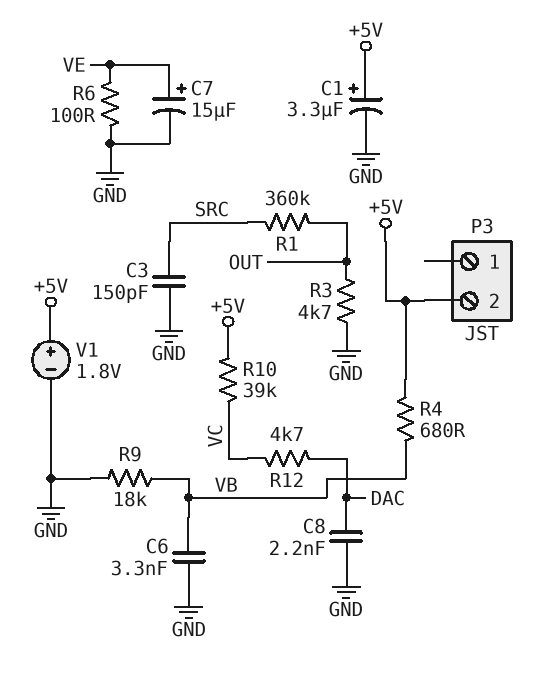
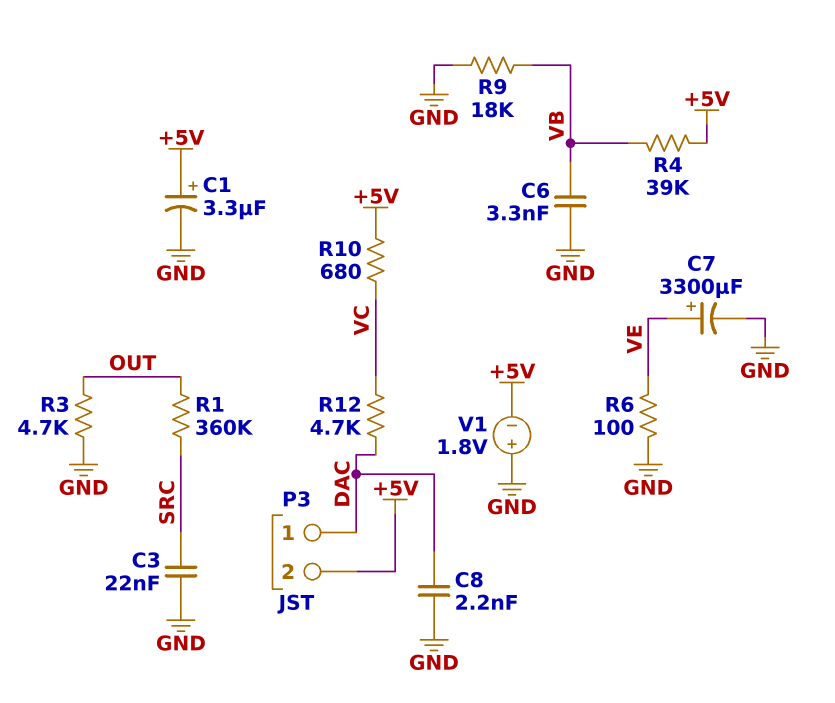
C3: 150pF (GND, SRC) -> 22nF (GND, SRC)
C7: 15uF (plus VE, minus GND) -> 3300uF (plus VE, minus GND)
P3 pin 1: none -> DAC
R4: 680 (+5V, VB) -> 39k (+5V, VB)
R10: 39k (+5V, VC) -> 680 (+5V, VC)
V1: 1.8V (plus +5V, minus GND) -> 1.8V (plus GND, minus +5V)

